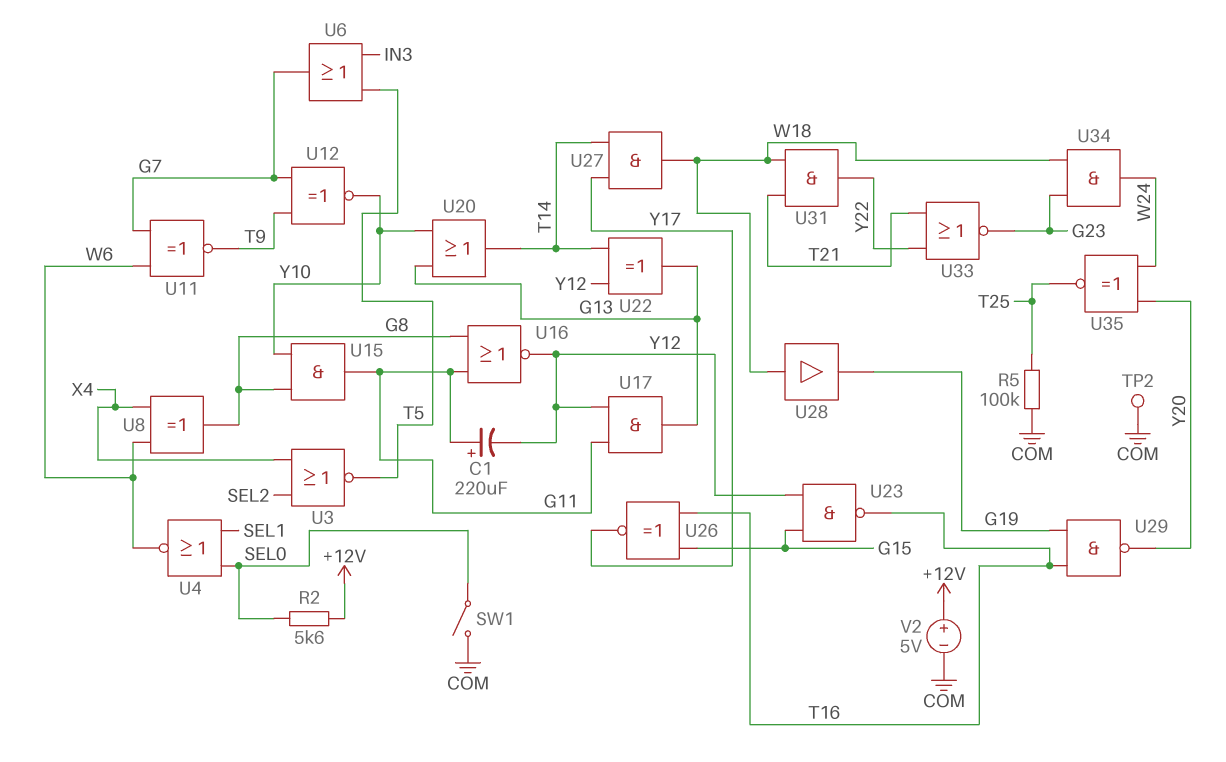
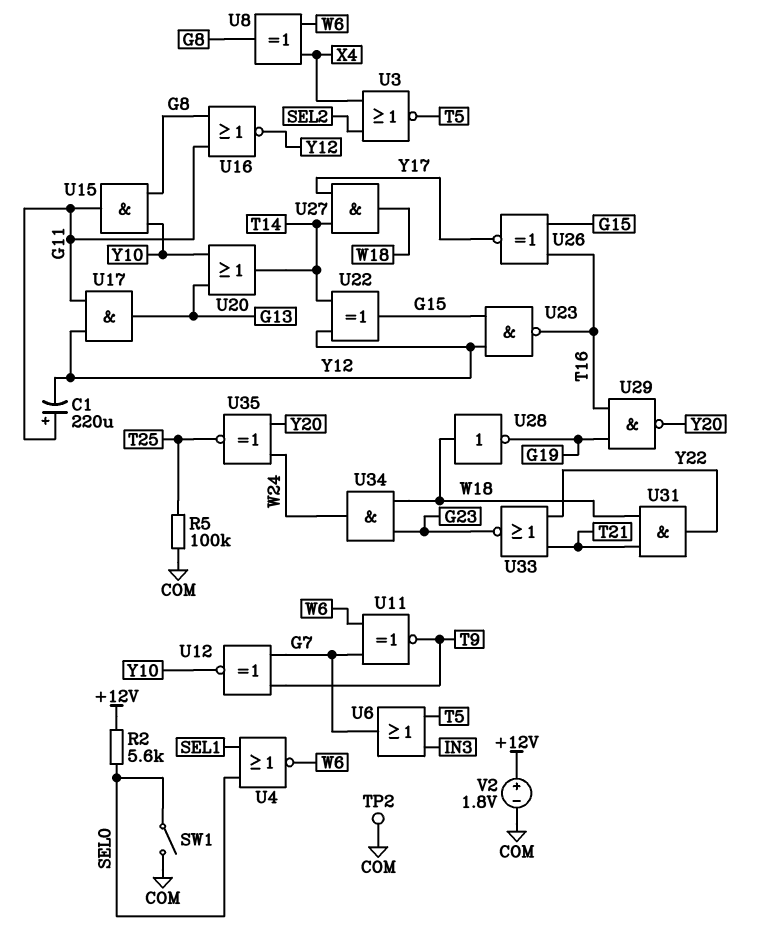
U22: XOR (in T14, in Y12, out G13) -> XOR (in T14, in Y12, out G15)
U28: buffer (in W18, out G19) -> NOT (in W18, out G19)
V2: 5V (plus +12V, minus COM) -> 1.8V (plus +12V, minus COM)

